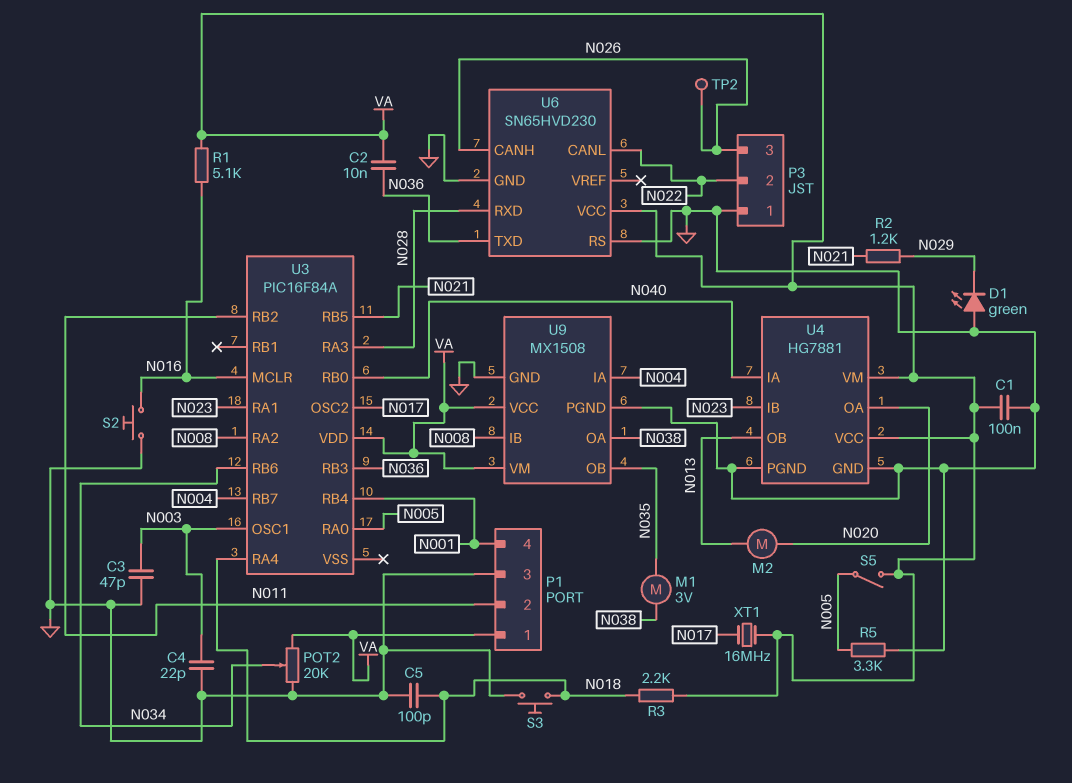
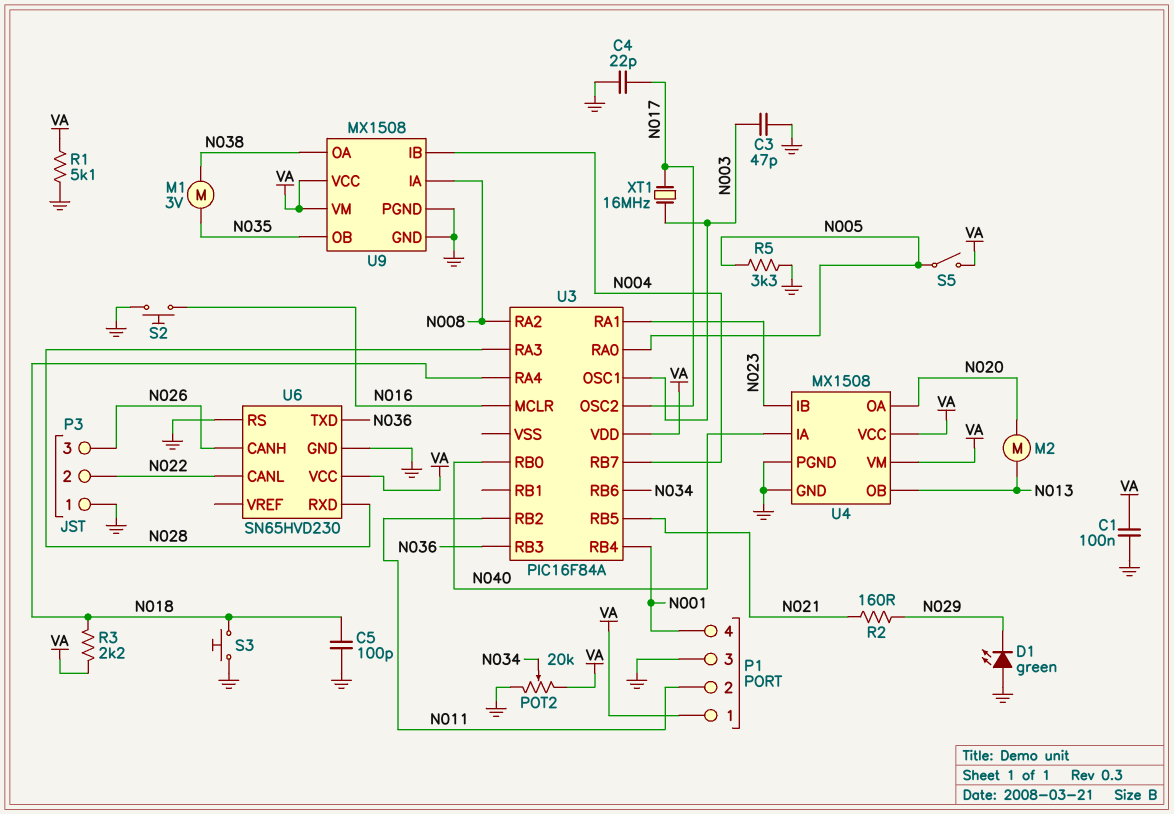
C2: 10nF (N036, VA) -> none
C4: 22pF (GND, N003) -> 22pF (GND, N017)
R1: 5.1k (N016, VA) -> 5.1k (GND, VA)
R2: 1.2k (N021, N029) -> 160 (N021, N029)
TP2: test point (N026) -> none
U4: HG7881 -> MX1508
U9 pin IA: N004 -> N008
U9 pin IB: N008 -> N004
XT1: 16MHz (N017, VA) -> 16MHz (N003, N017)

